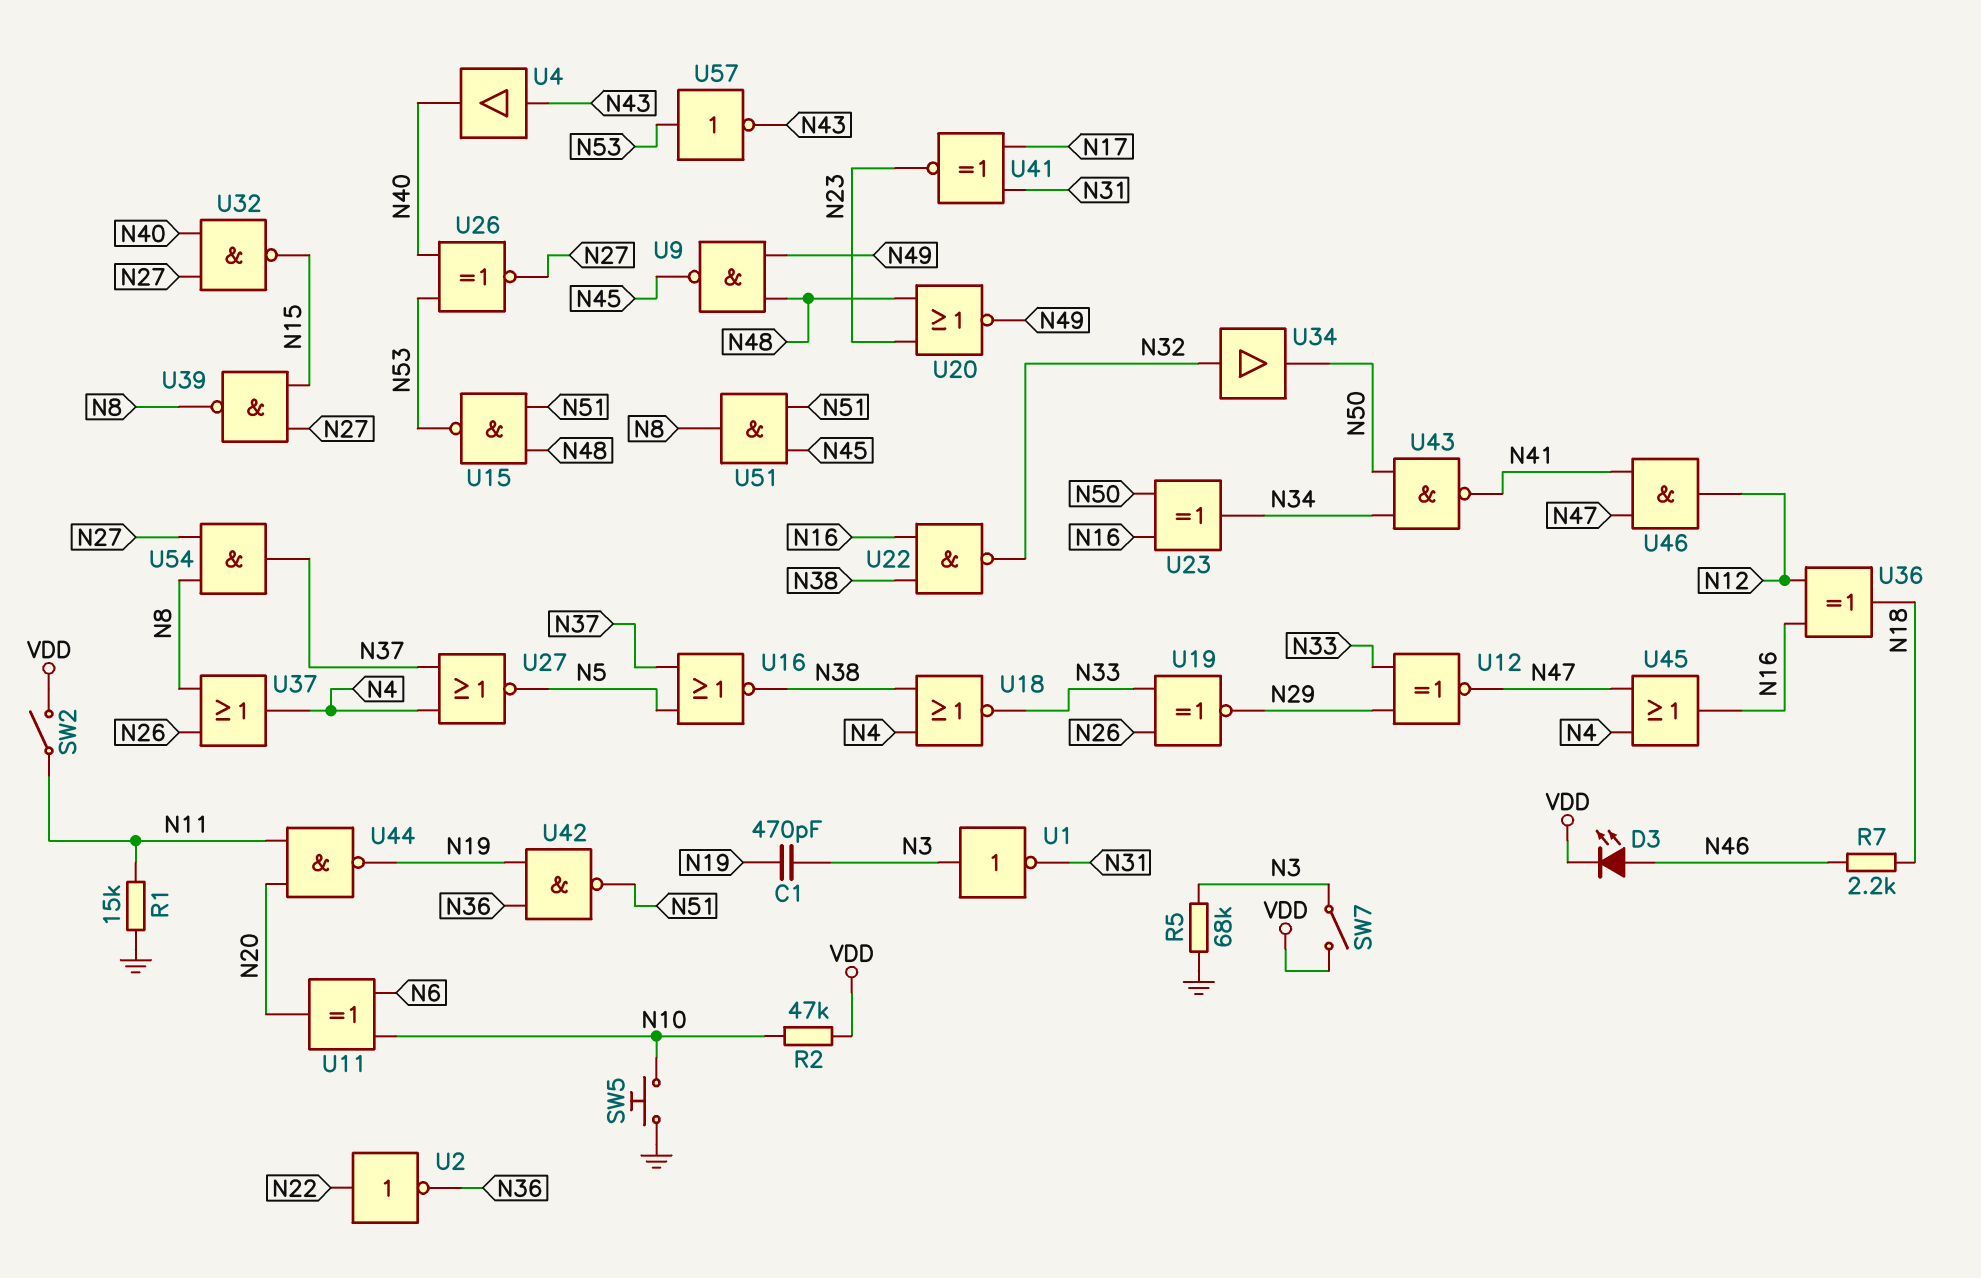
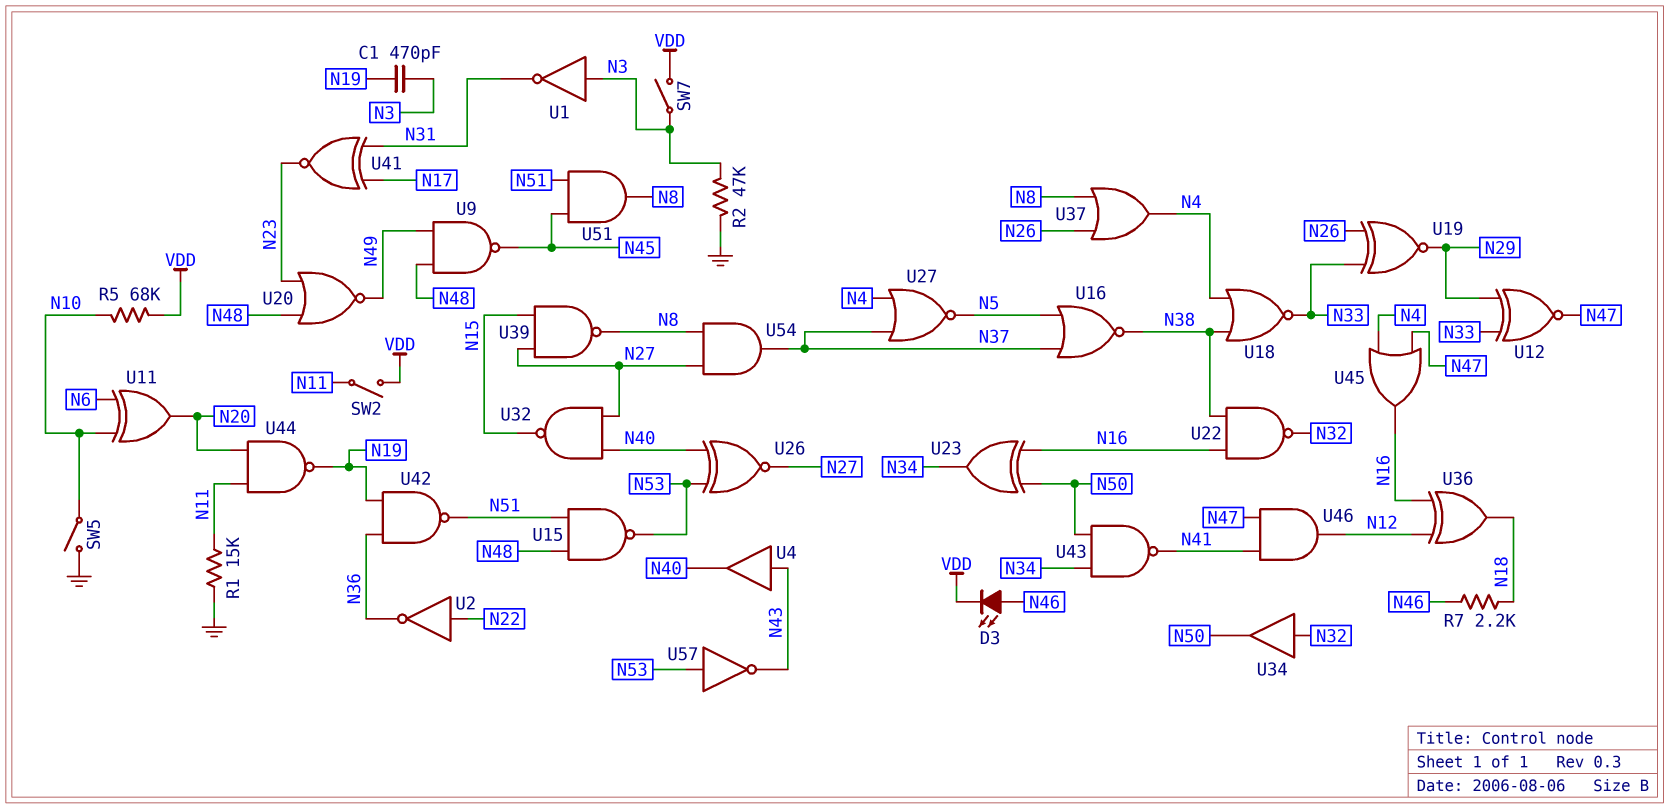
R2: 47k (N10, VDD) -> 47k (GND, N3)
R5: 68k (GND, N3) -> 68k (N10, VDD)
SW5: button (GND, N10) -> switch (GND, N10)

